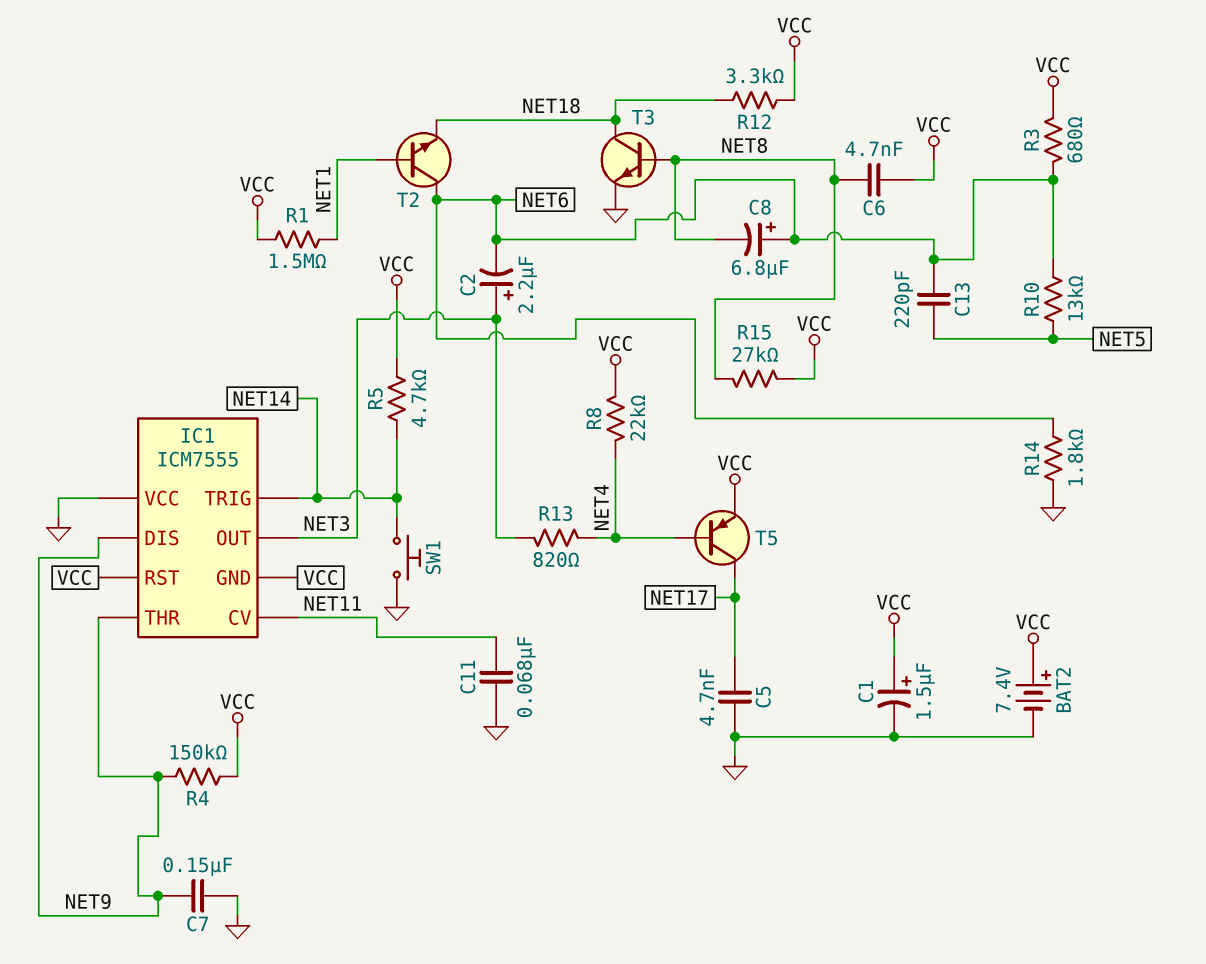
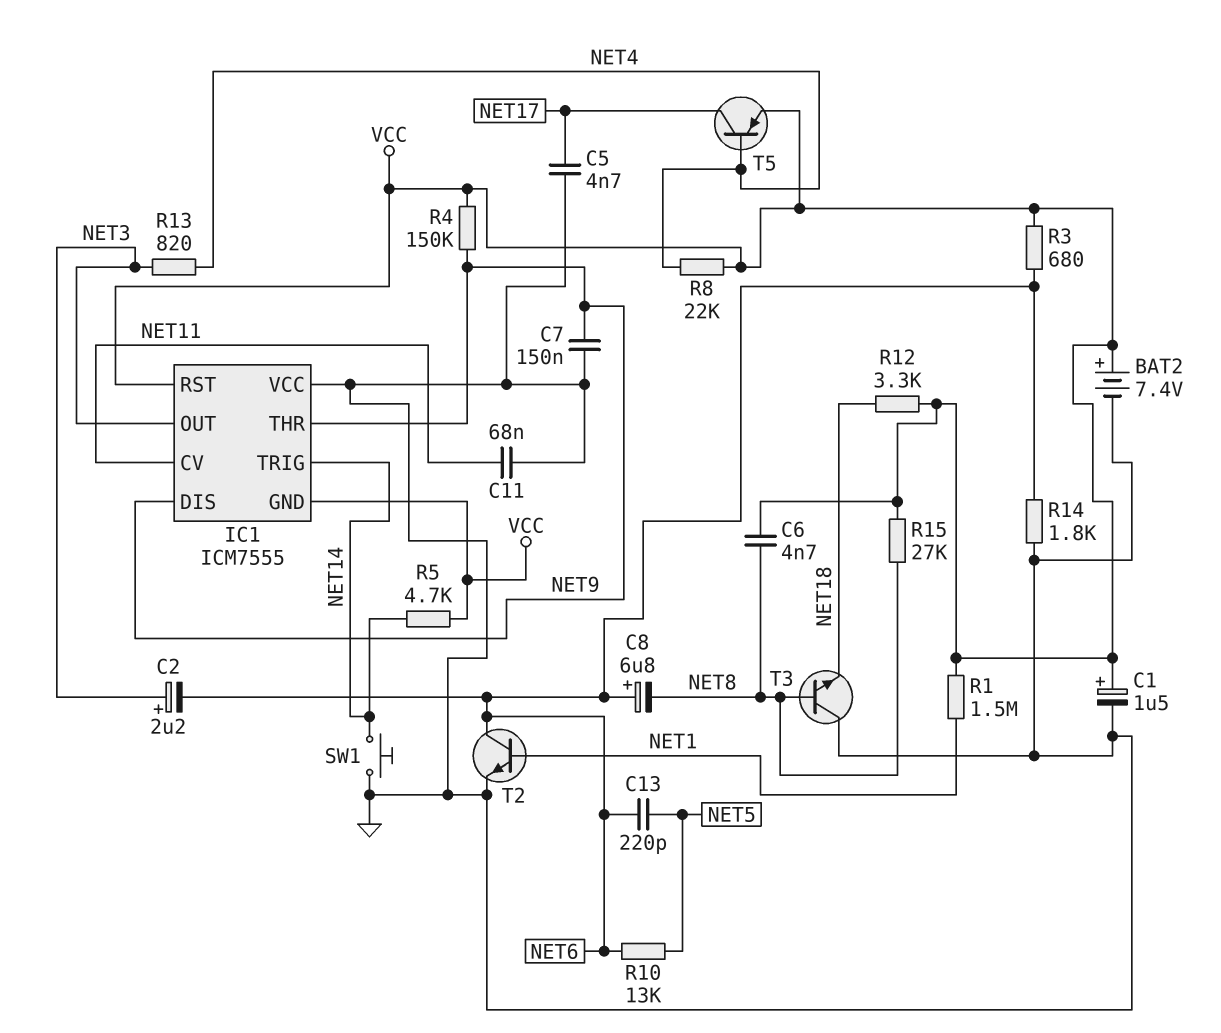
T2: NPN (B NET1, C NET6, E NET18) -> NPN (B NET1, C NET6, E GND)
T3: NPN (B NET8, C NET18, E GND) -> NPN (B NET8, C GND, E NET18)

